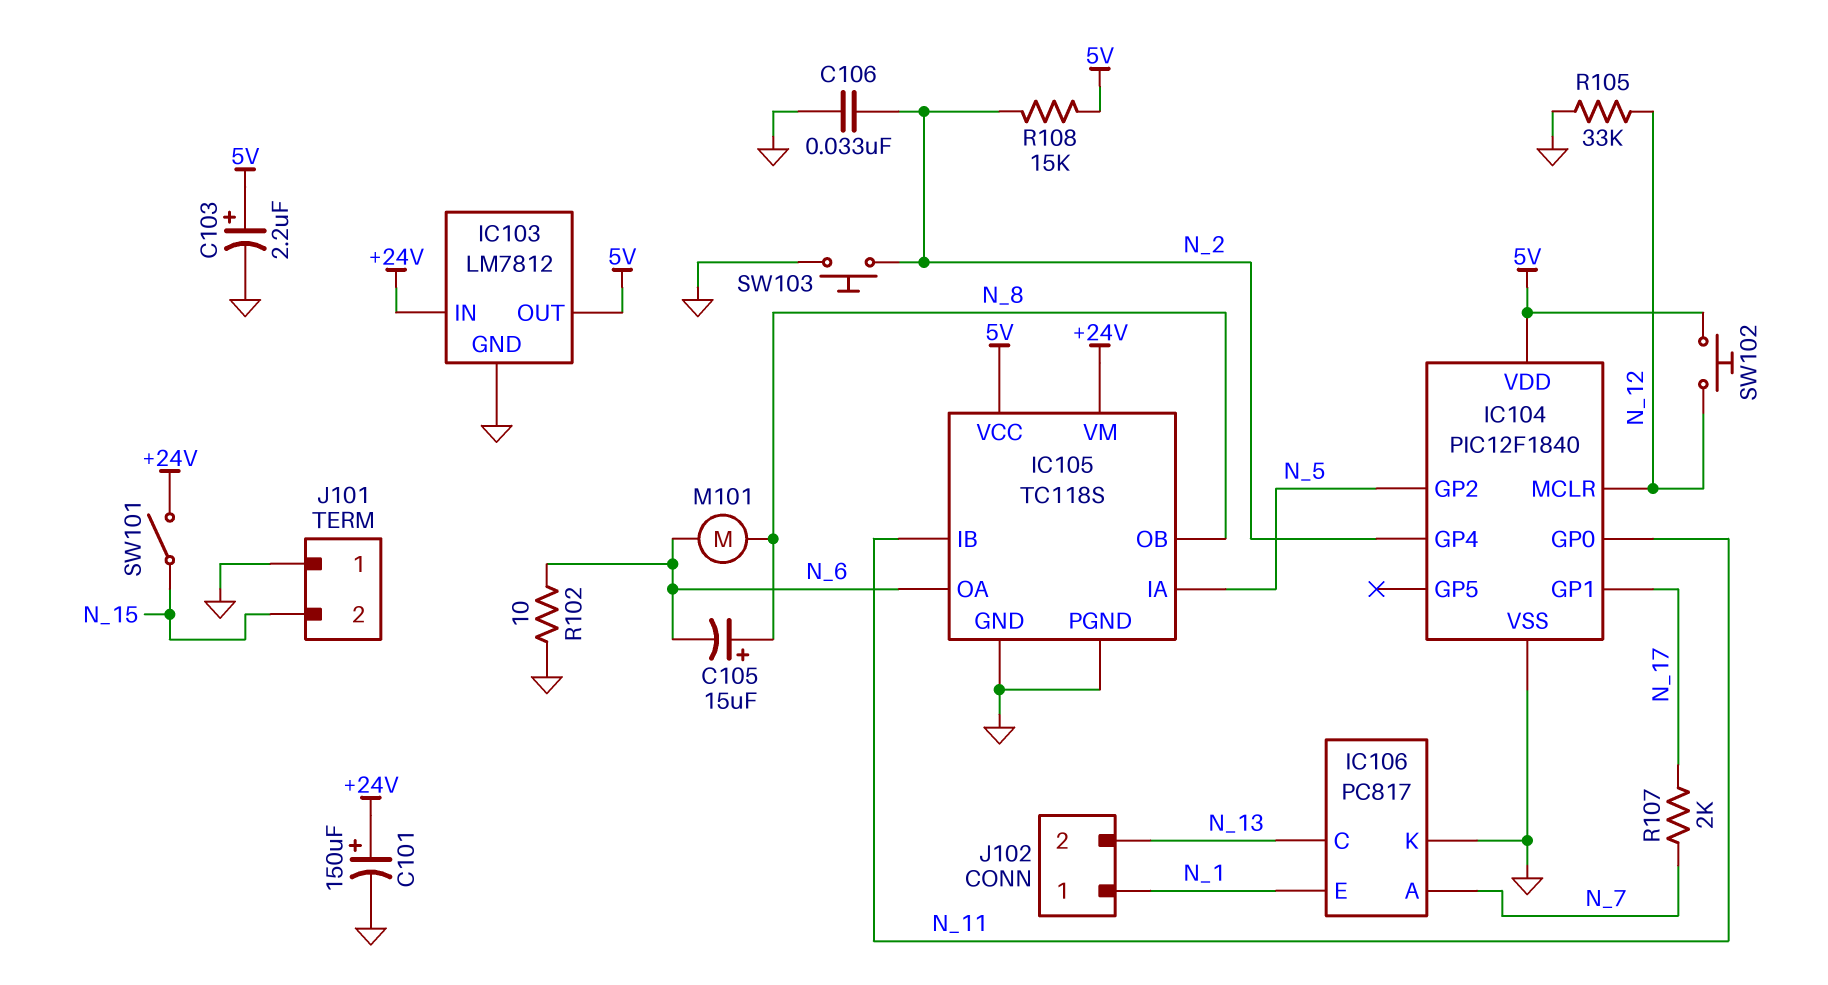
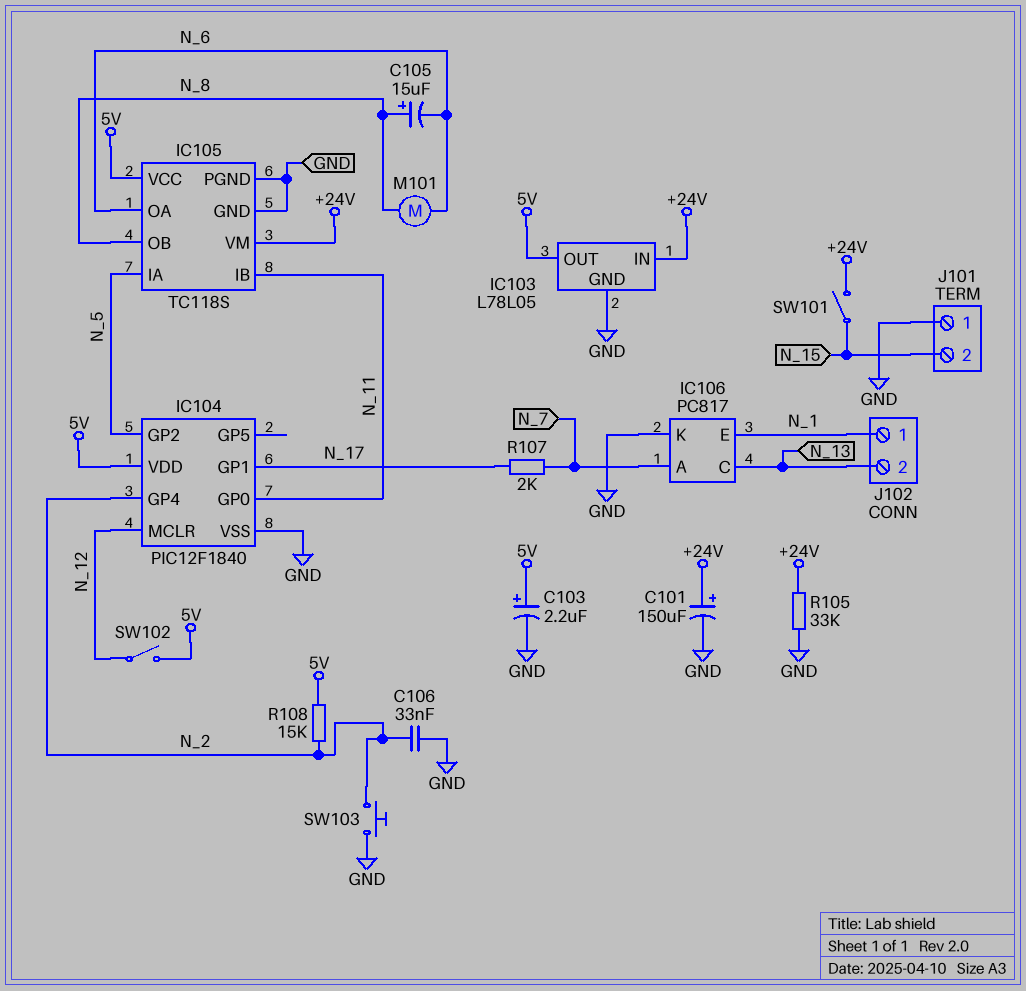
IC103: LM7812 -> L78L05
R102: 10 (GND, N_6) -> none
R105: 33k (GND, N_12) -> 33k (+24V, GND)
SW102: button (5V, N_12) -> switch (5V, N_12)

